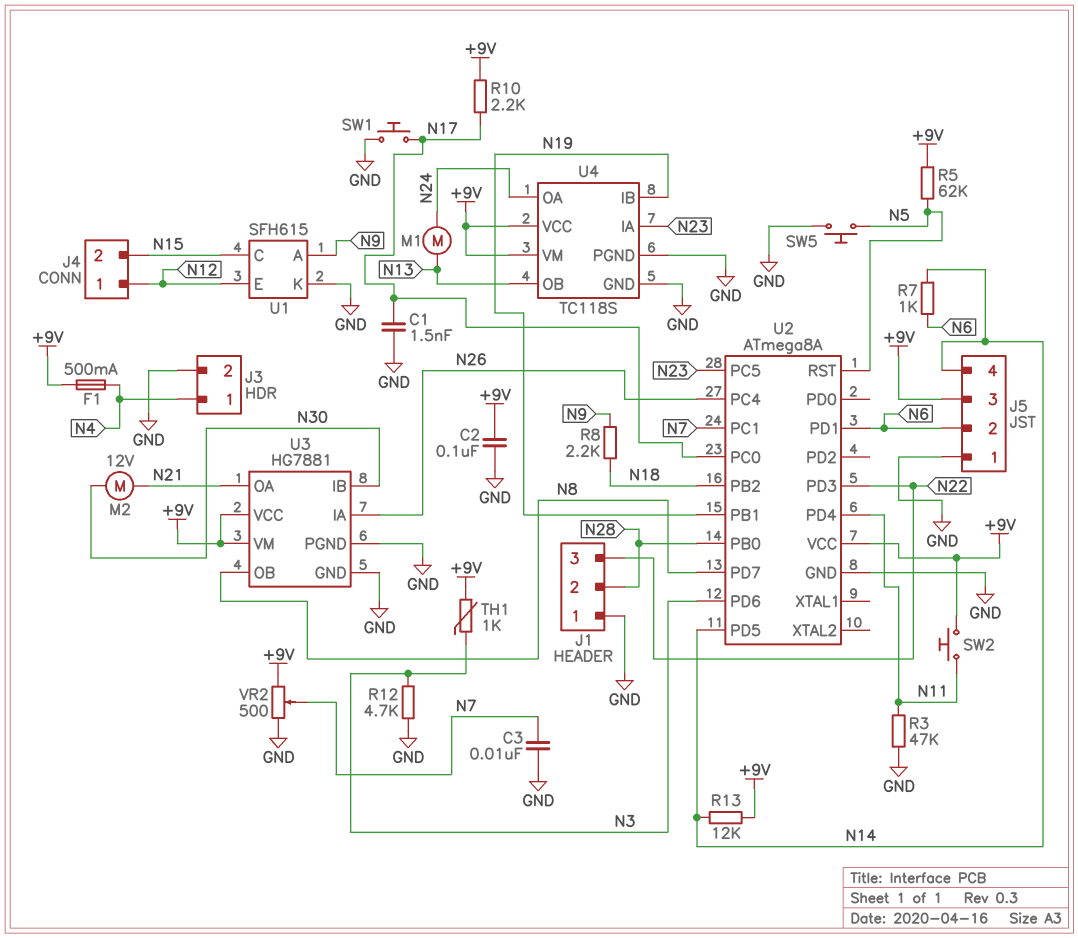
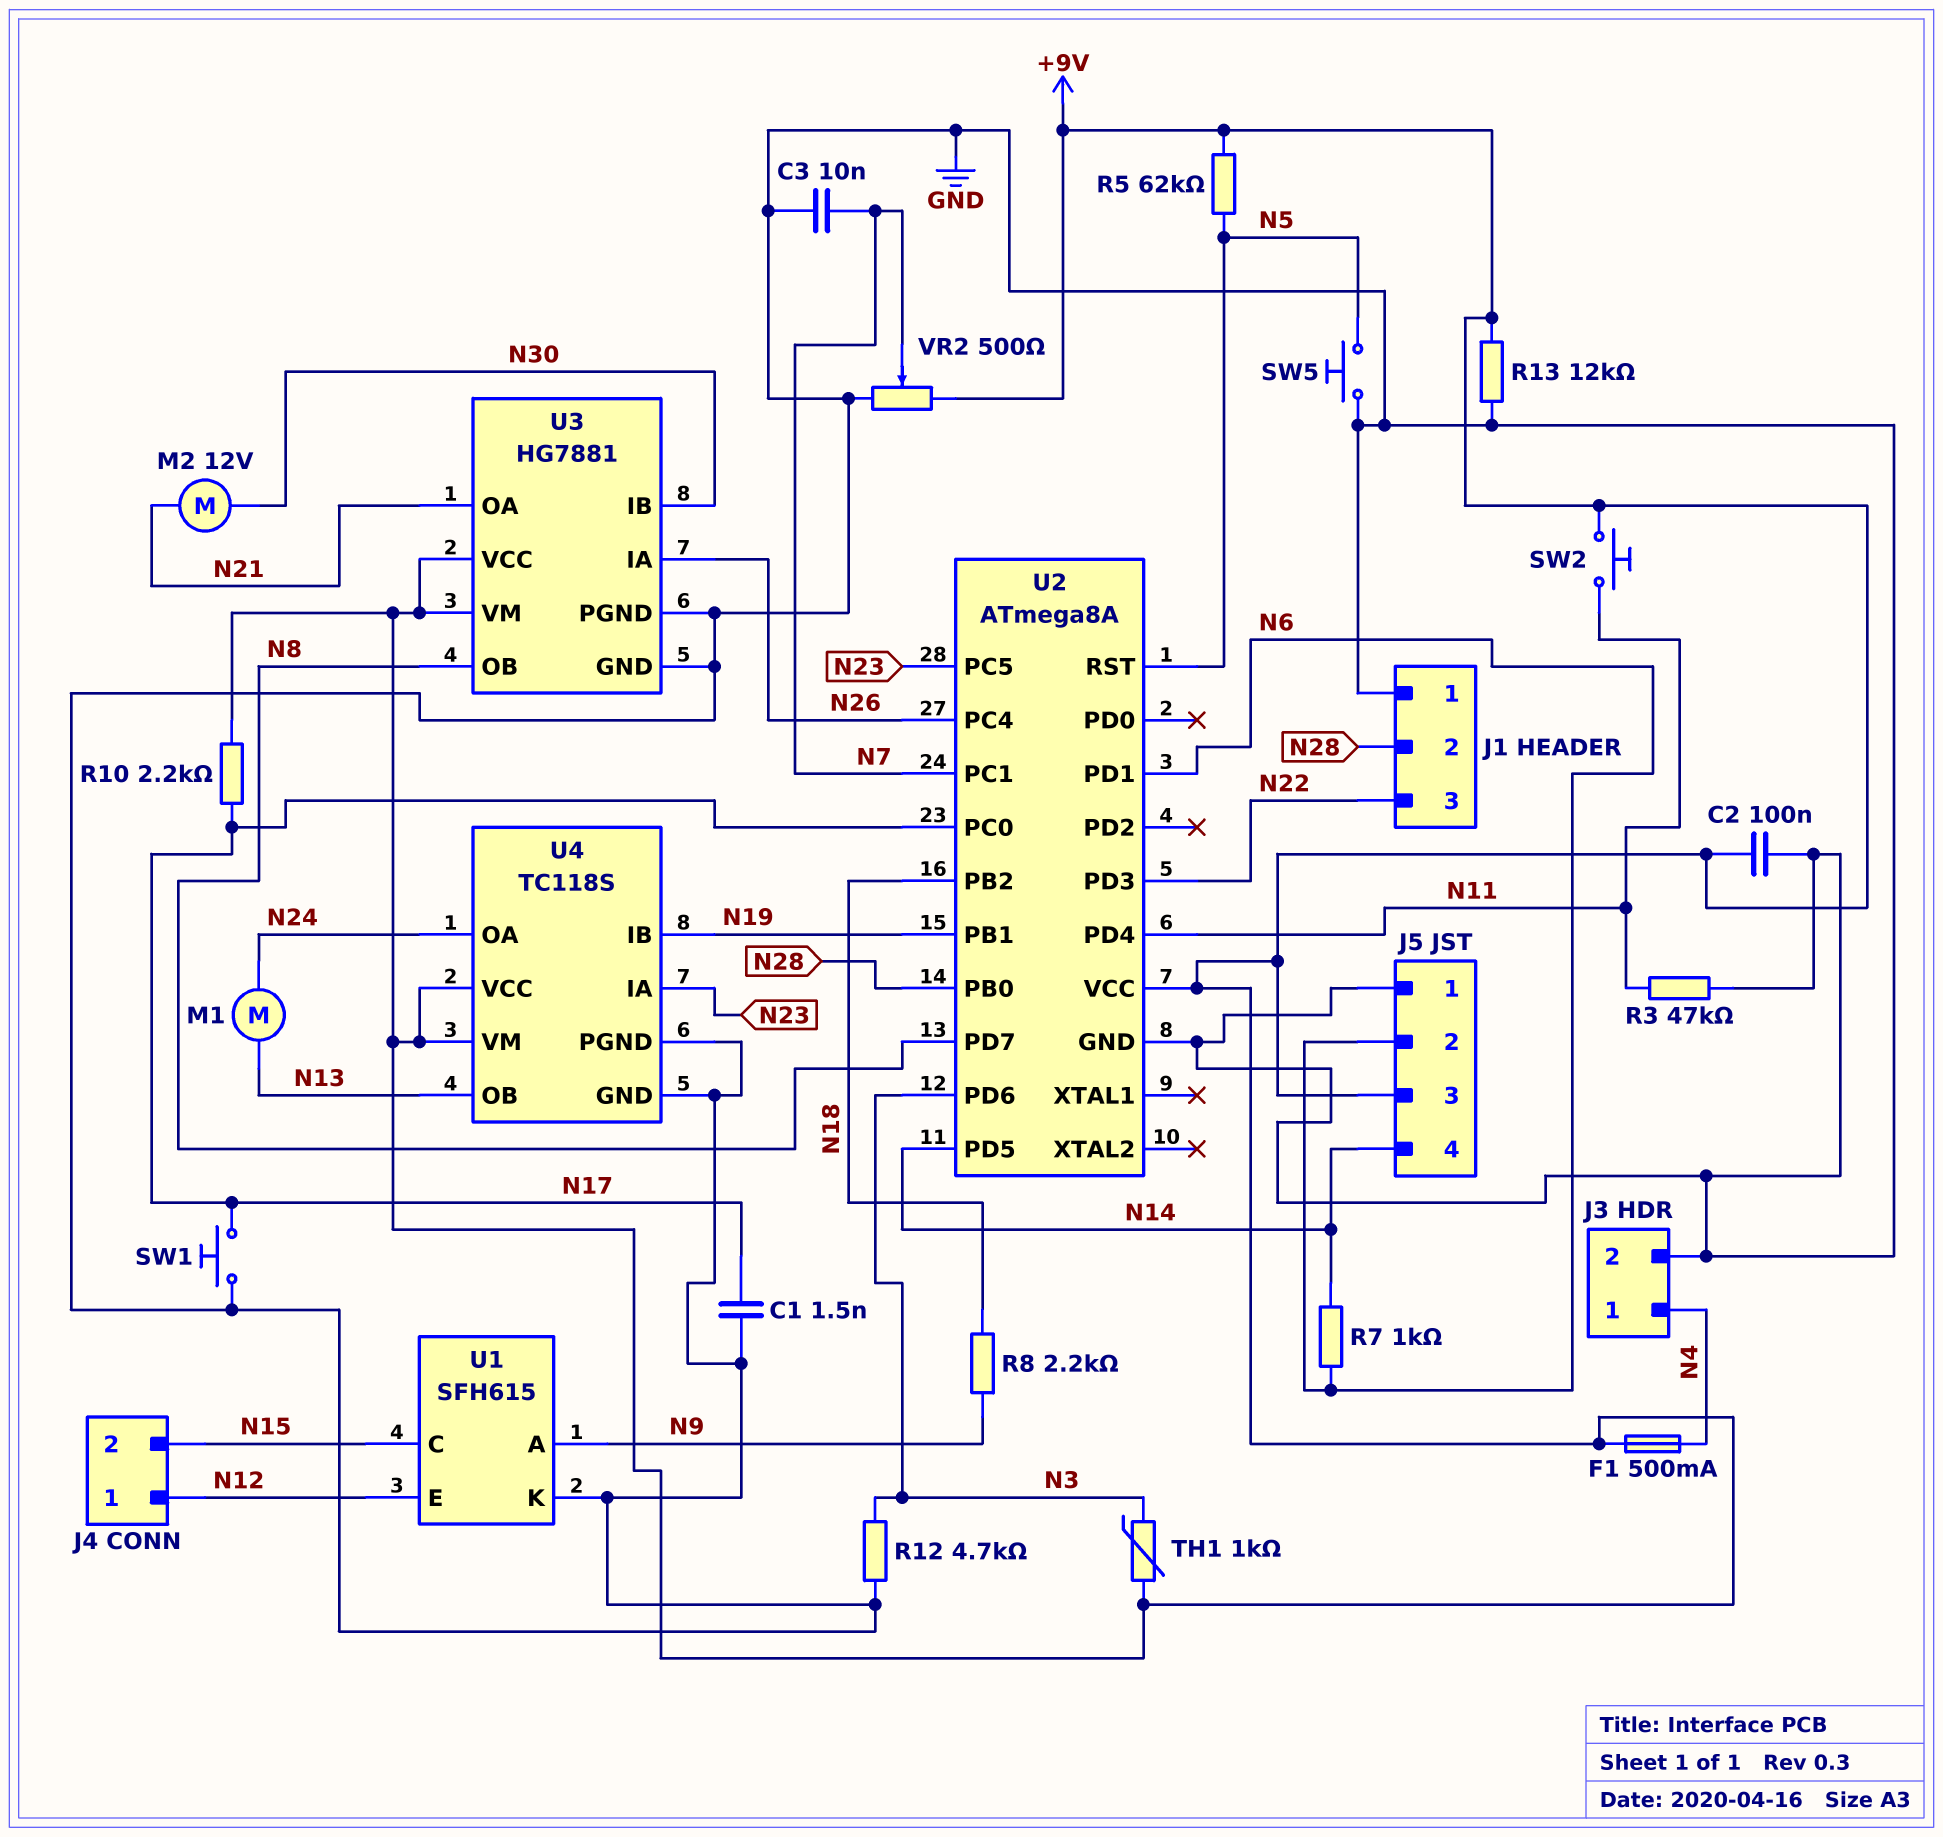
R13: 12k (+9V, N14) -> 12k (+9V, GND)

